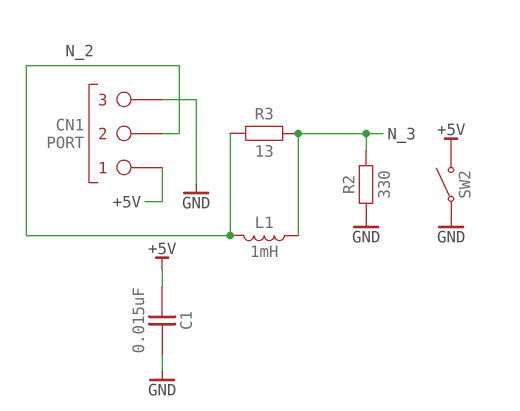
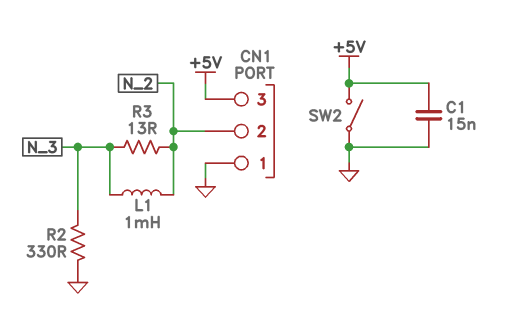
CN1 pin 1: +5V -> GND
CN1 pin 3: GND -> +5V

